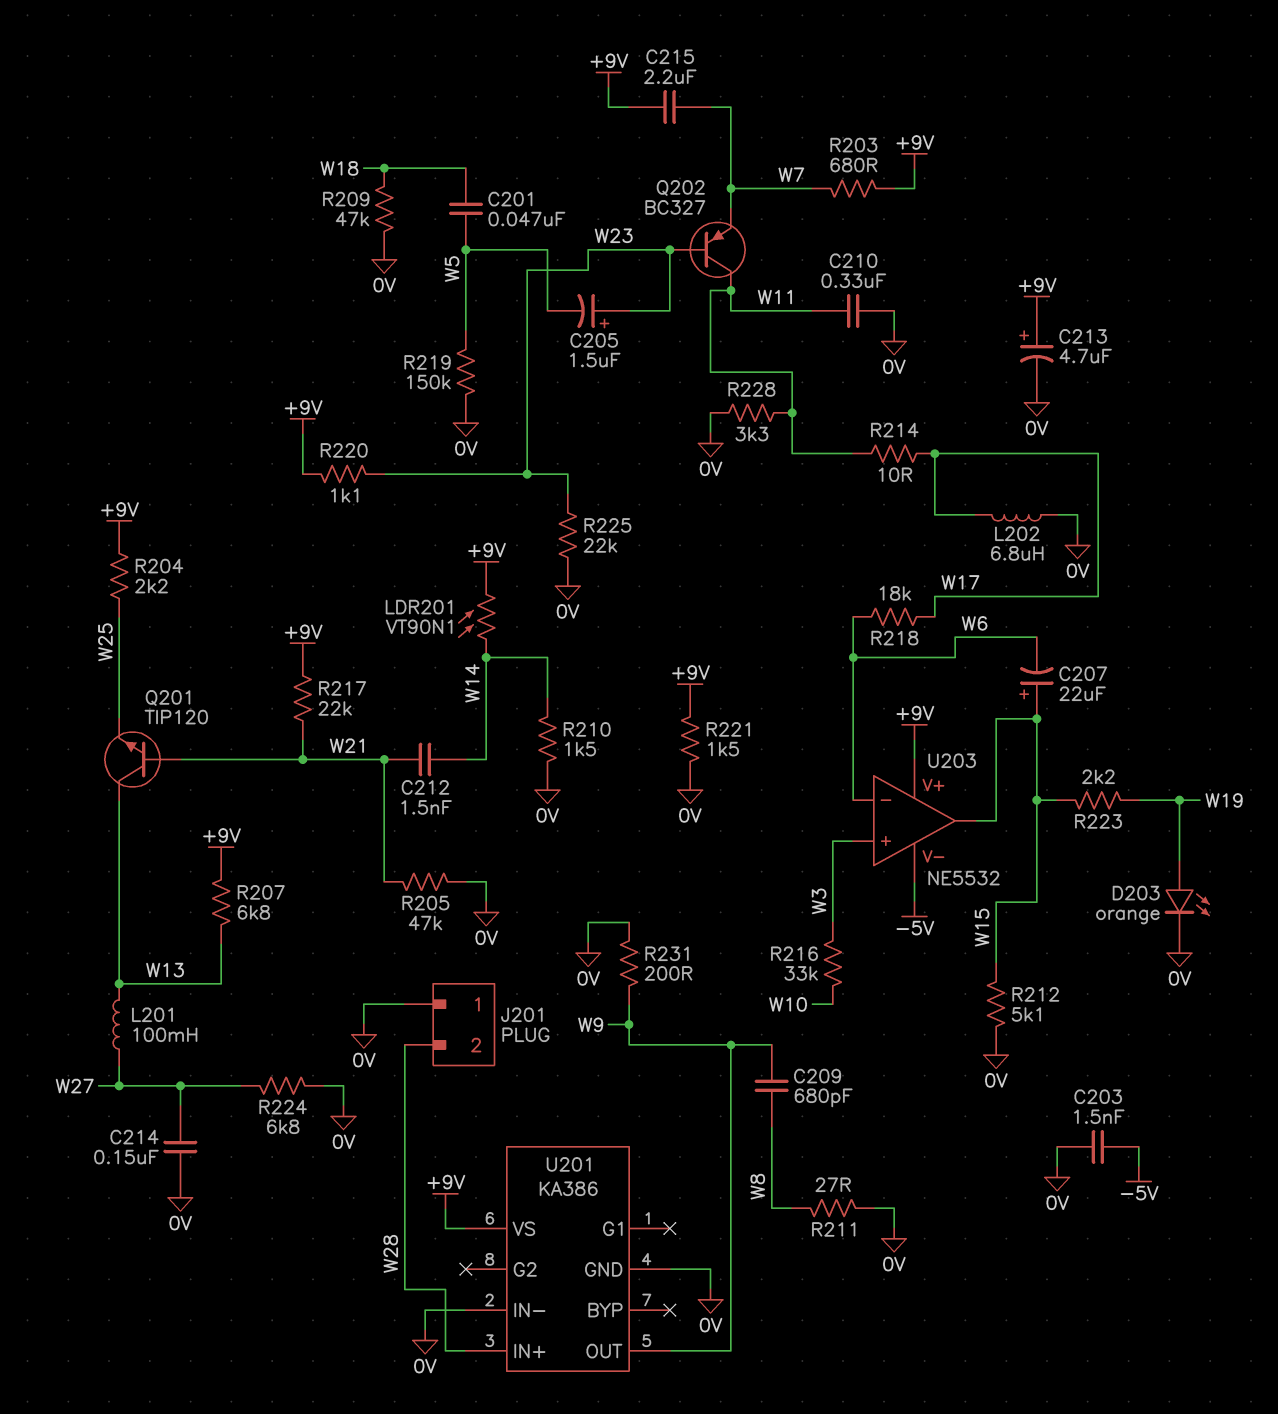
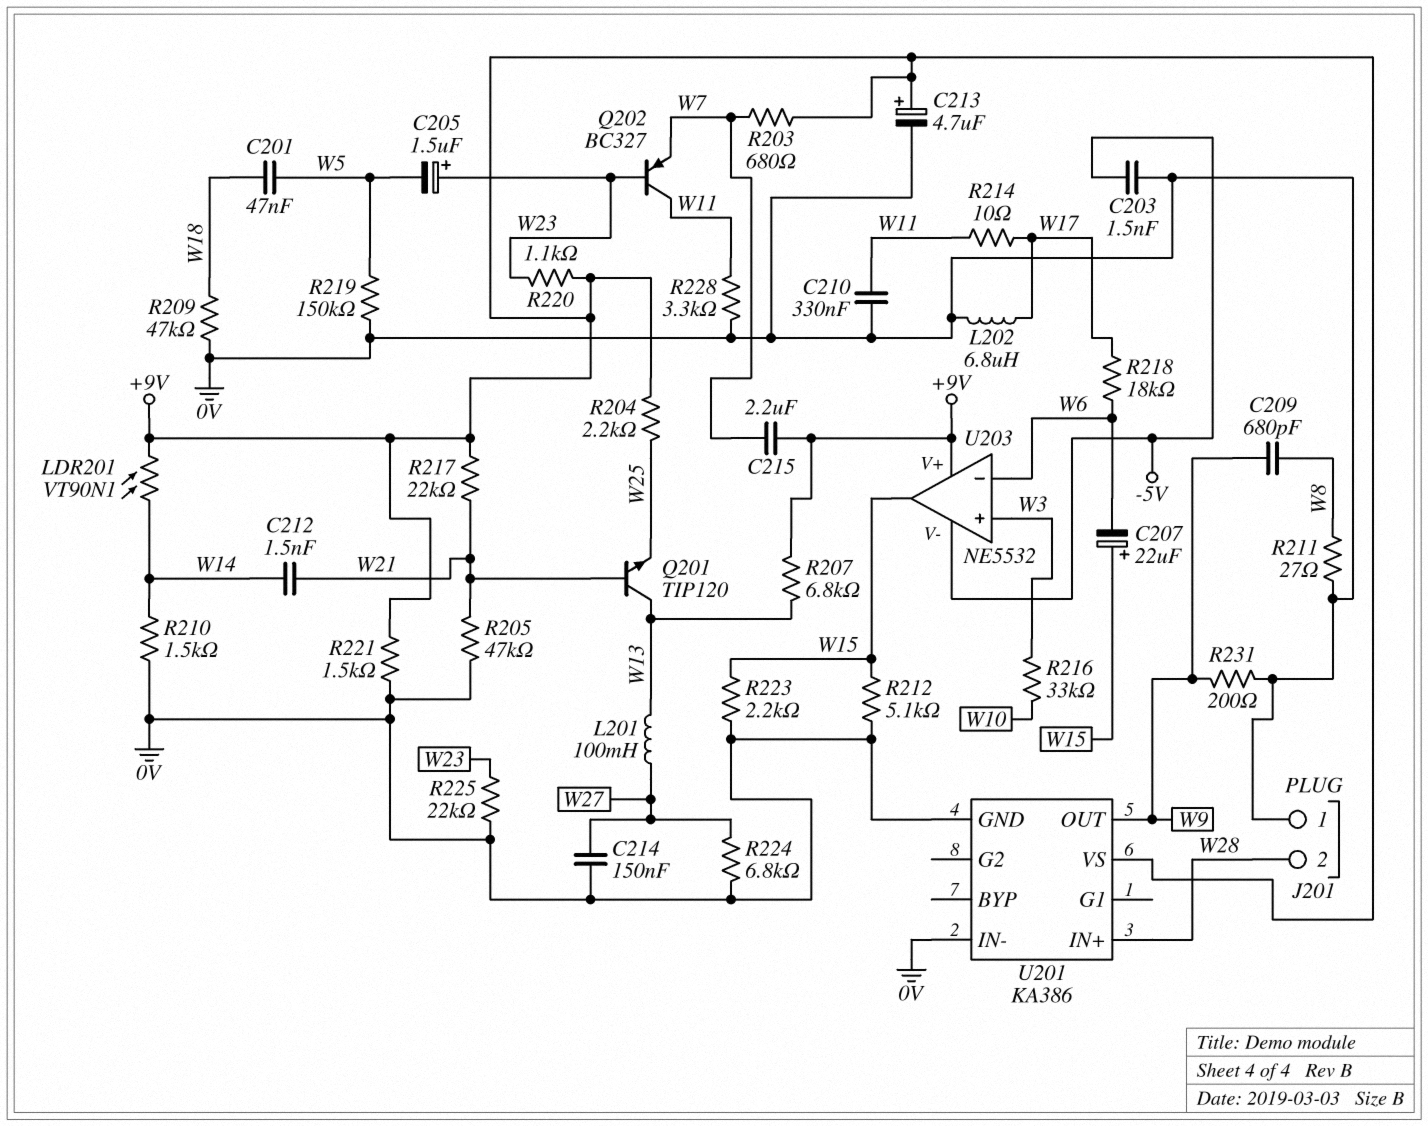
D203: LED orange (A W19, K 0V) -> none
R223: 2.2k (W15, W19) -> 2.2k (0V, W15)

